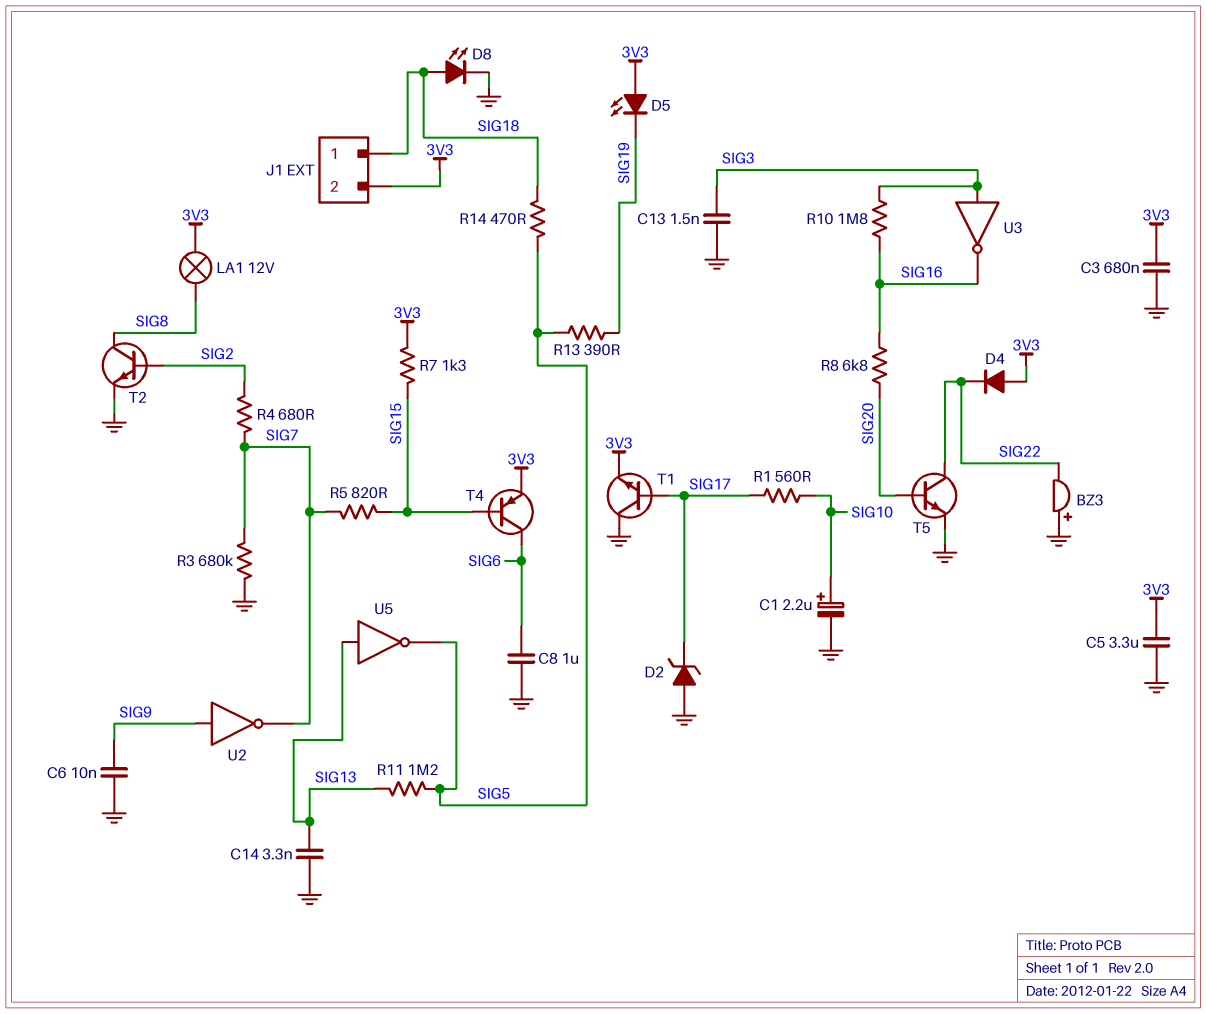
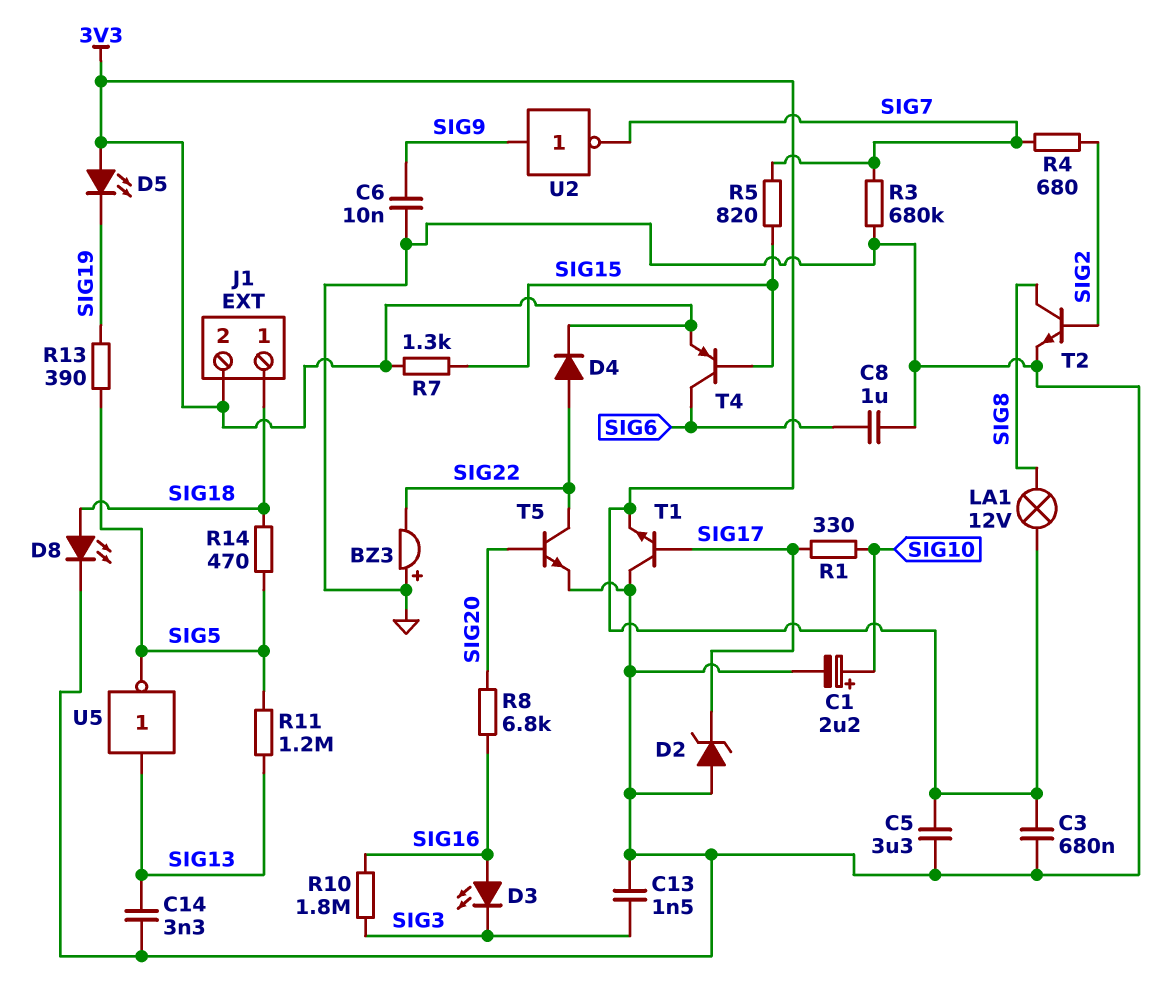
D3: none -> LED (A SIG16, K SIG3)
D4: diode (A 3V3, K SIG22) -> diode (A SIG22, K 3V3)
R1: 560 (SIG10, SIG17) -> 330 (SIG10, SIG17)
U3: NOT (in SIG3, out SIG16) -> none

